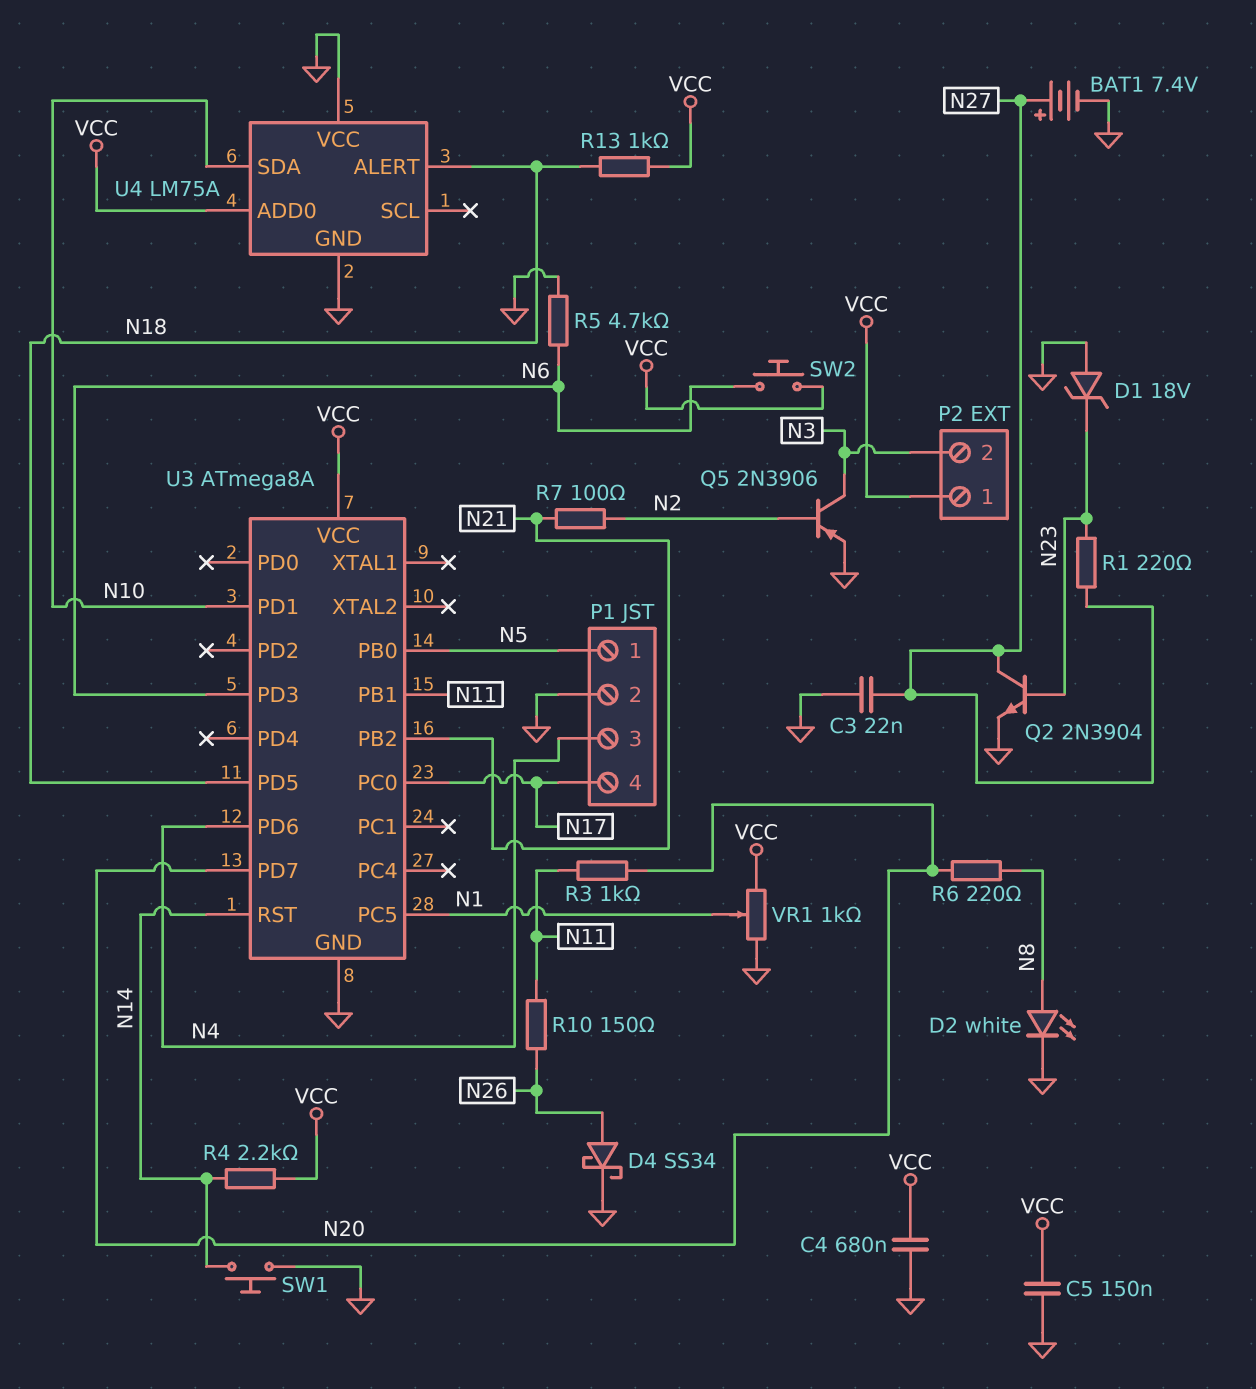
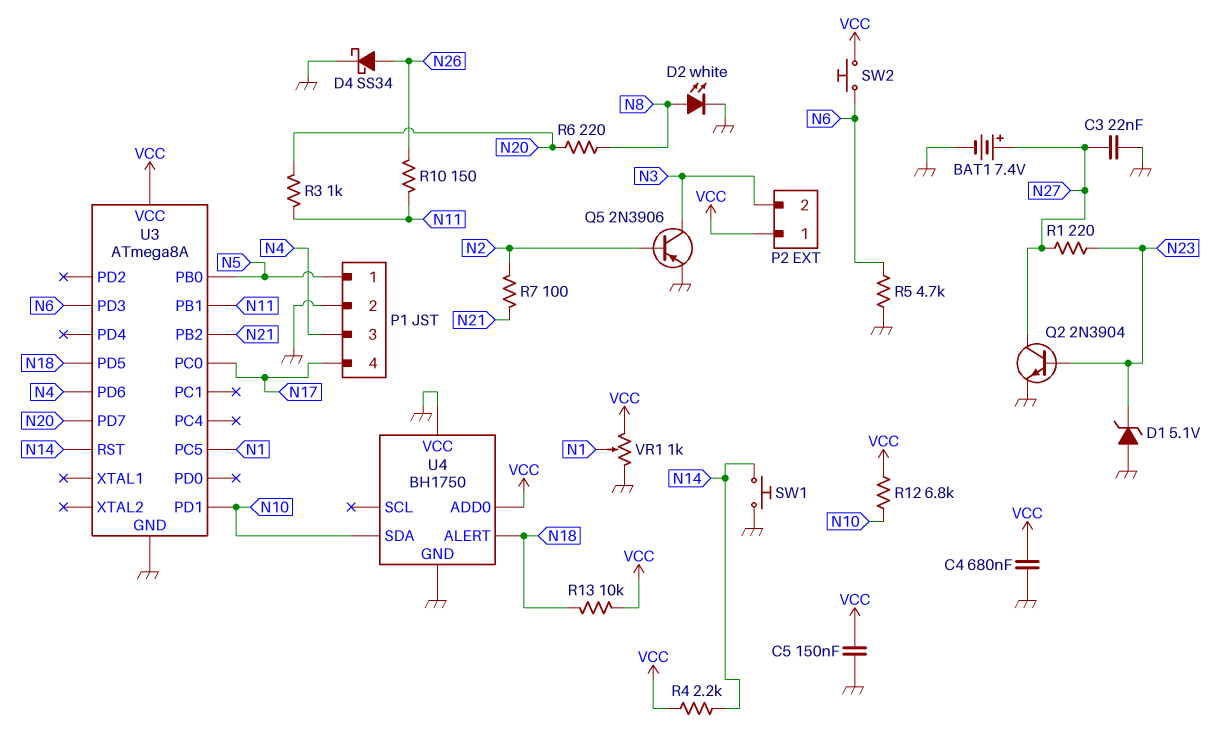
D1: zener 18V (A GND, K N23) -> zener 5.1V (A GND, K N23)
R12: none -> 6.8k (N10, VCC)
R13: 1k (N18, VCC) -> 10k (N18, VCC)
U4: LM75A -> BH1750

